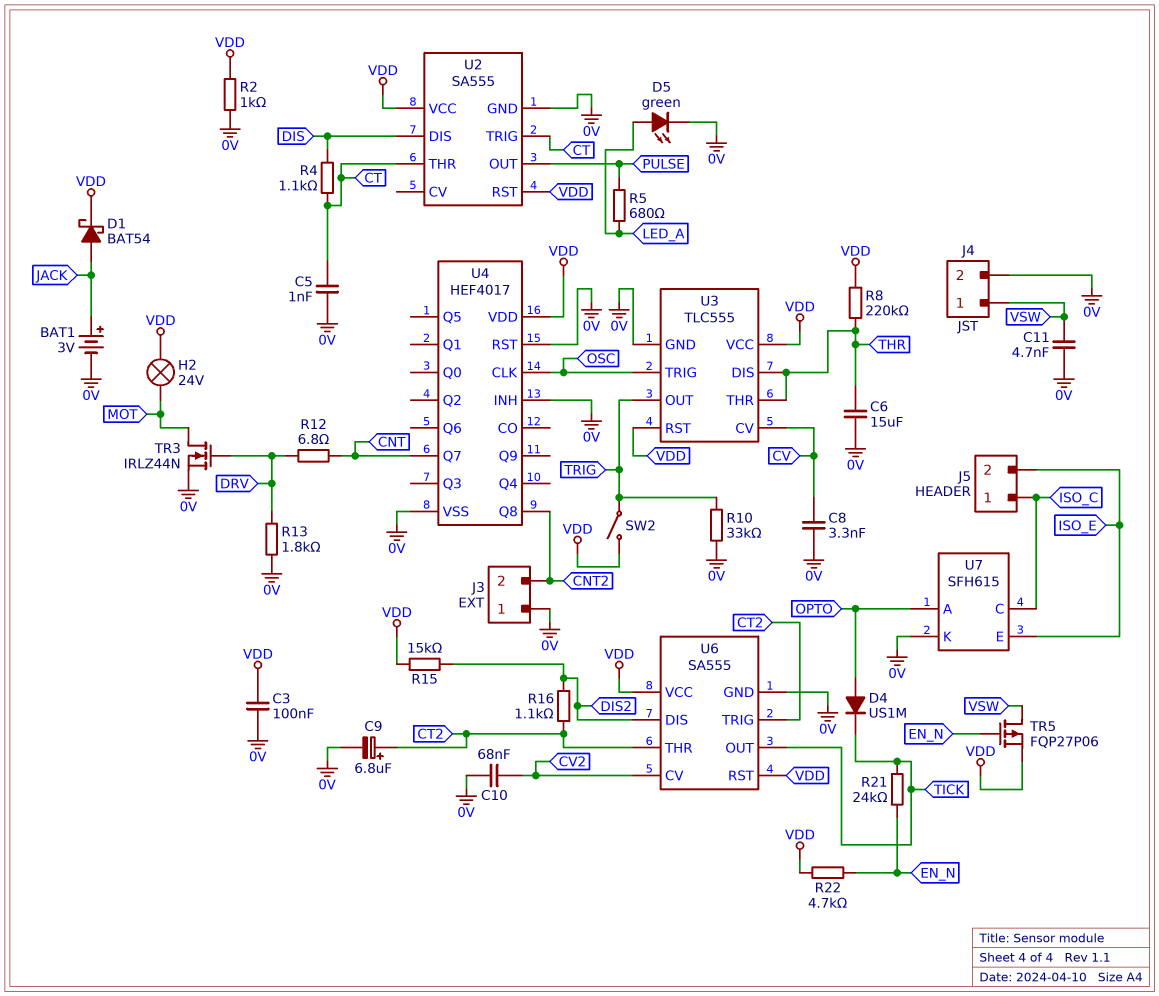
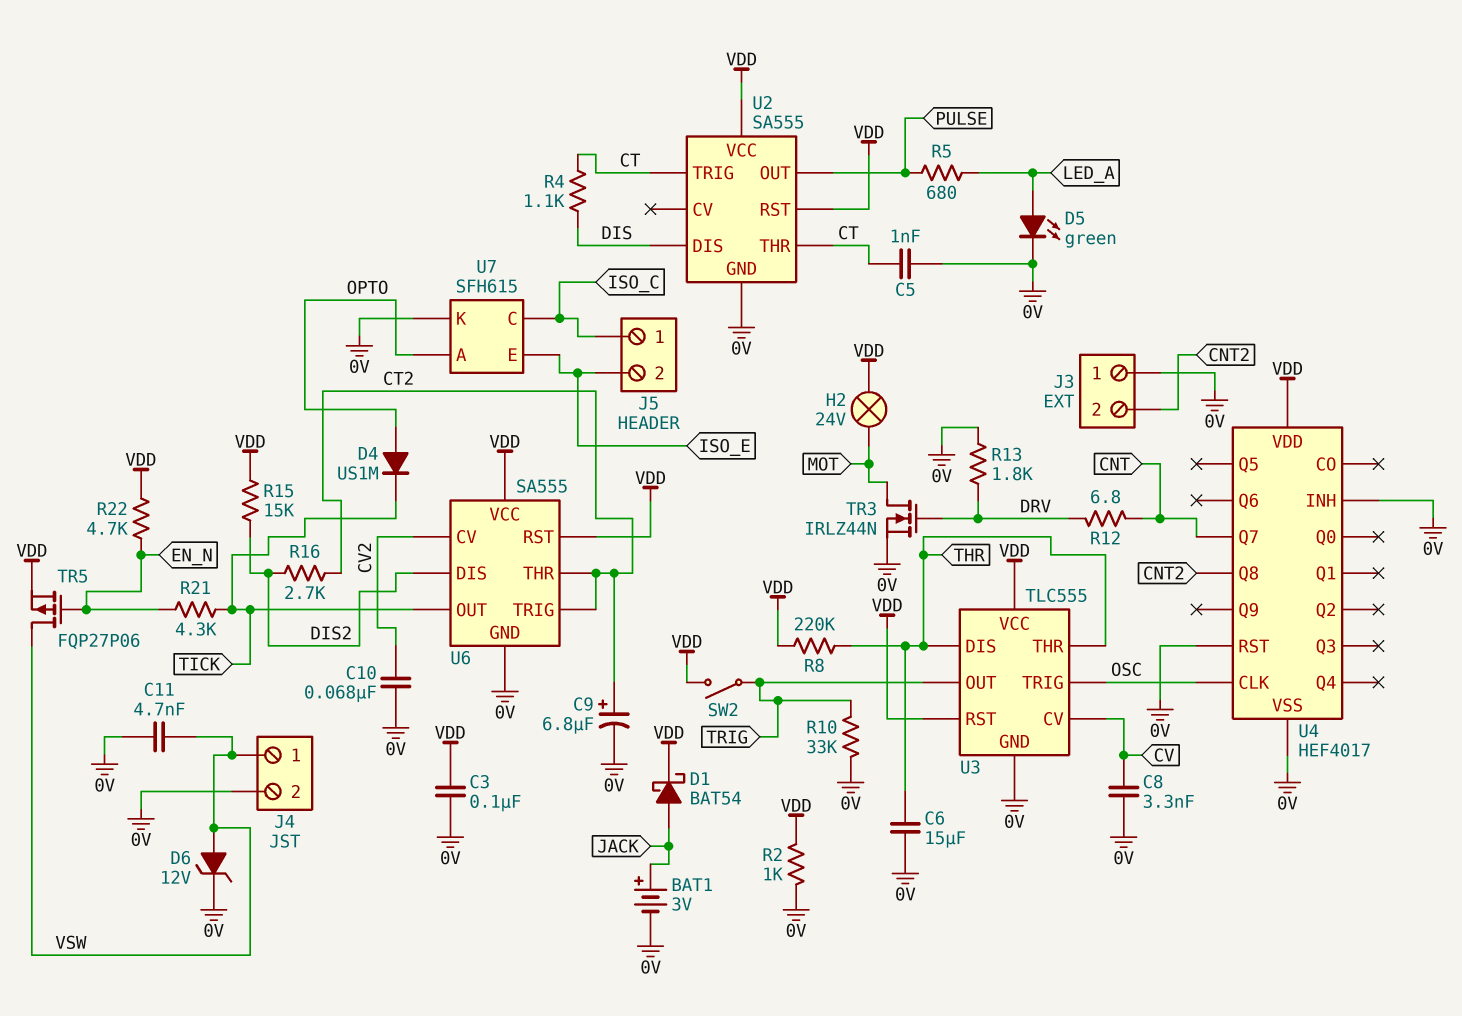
D6: none -> zener 12V (A VSW, K 0V)
R16: 1.1k (CT2, DIS2) -> 2.7k (CT2, DIS2)
R21: 24k (EN_N, TICK) -> 4.3k (EN_N, TICK)

